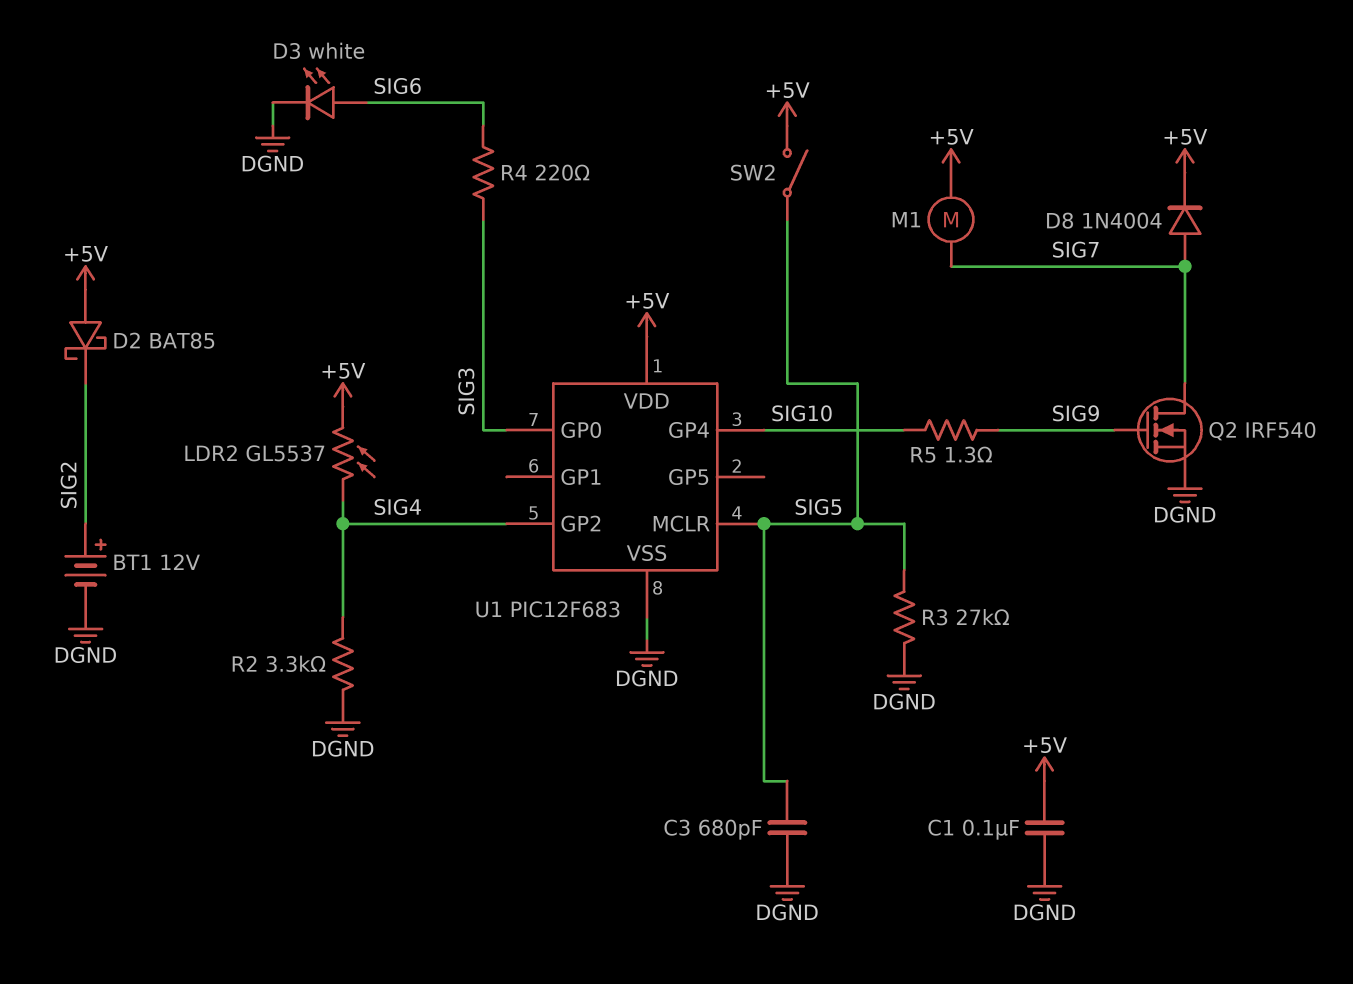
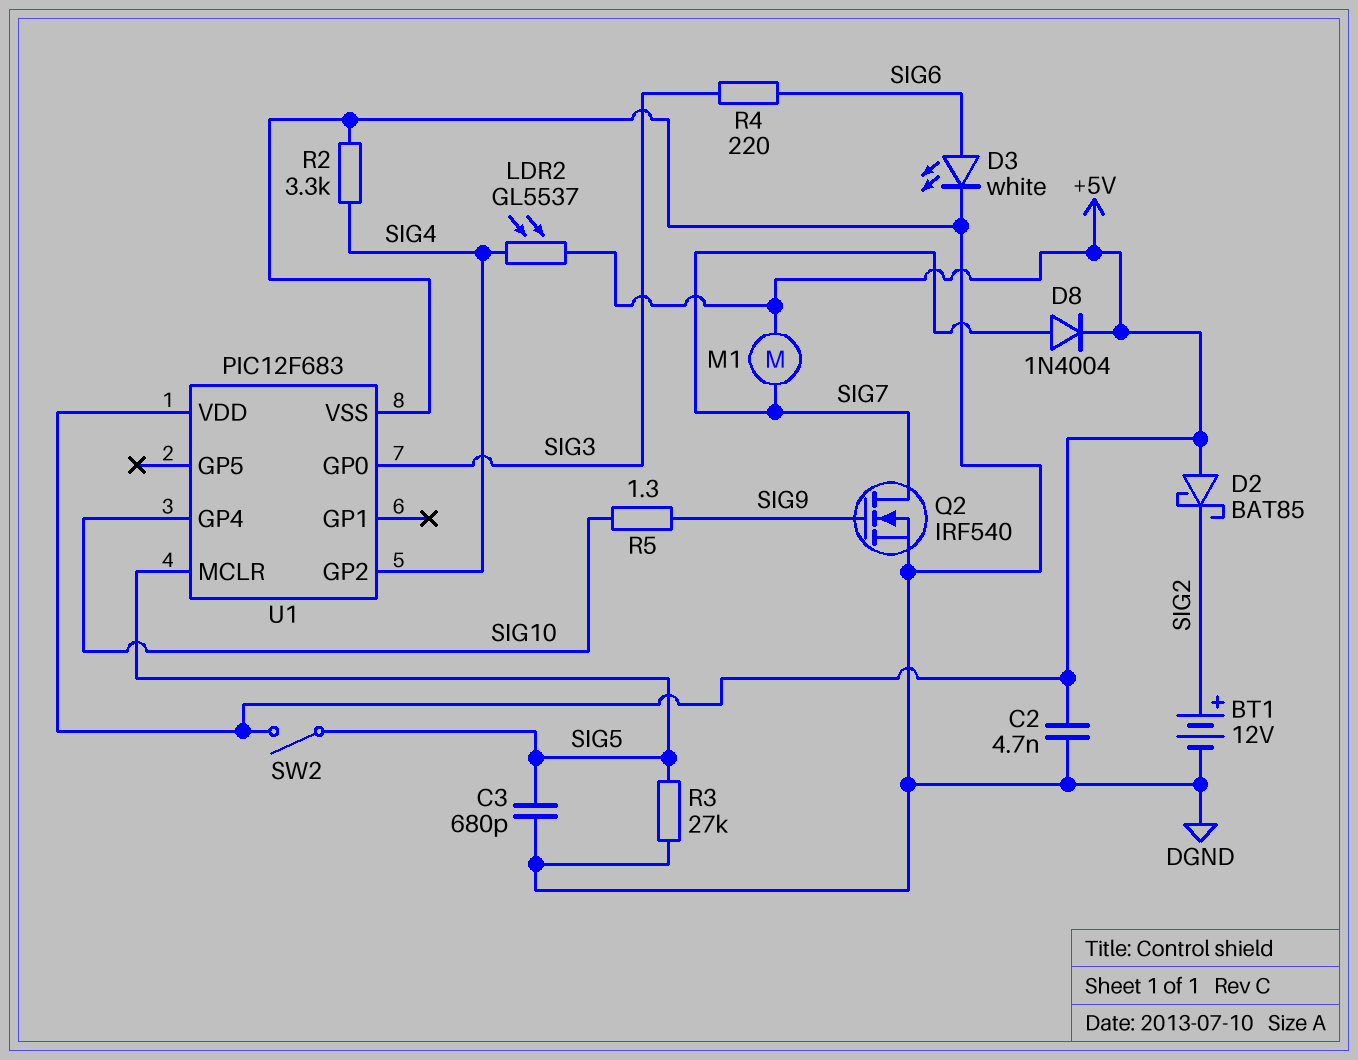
C1: 100nF (+5V, DGND) -> none
C2: none -> 4.7nF (+5V, DGND)

